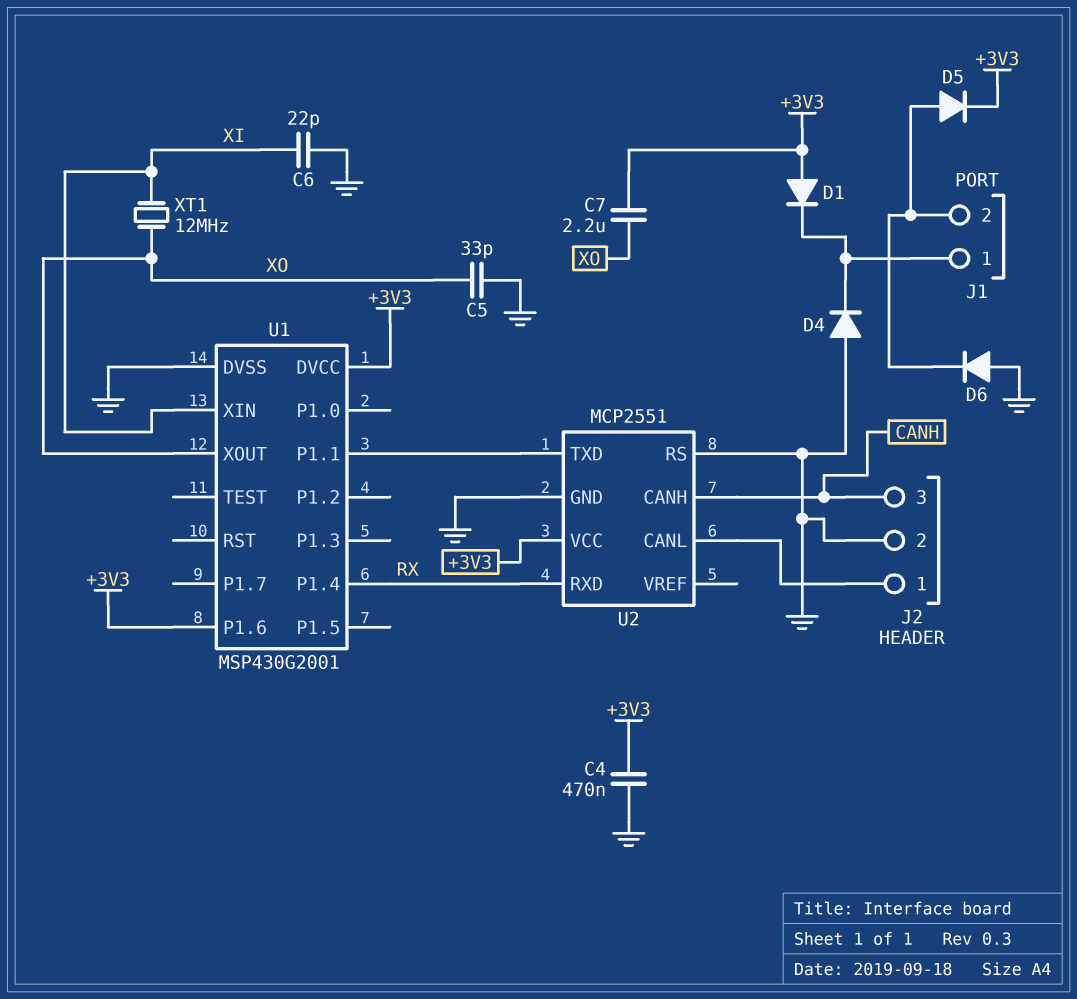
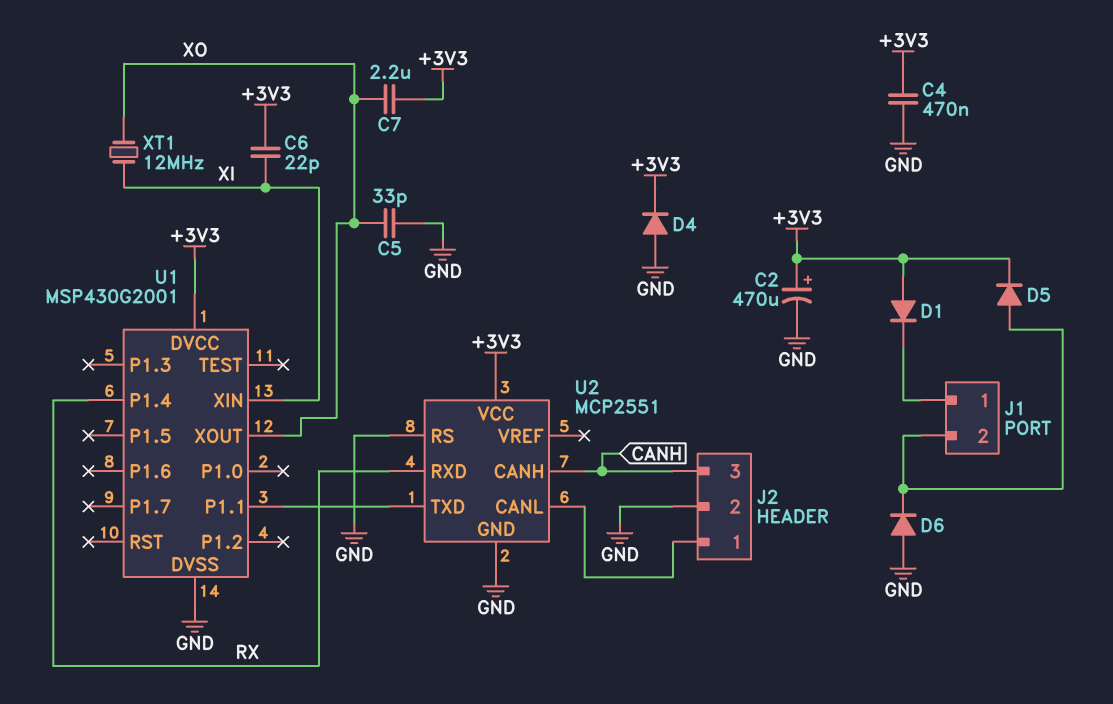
C2: none -> 470uF (plus +3V3, minus GND)
C6: 22pF (GND, XI) -> 22pF (+3V3, XI)
D4: diode (A GND, K J1/1) -> diode (A GND, K +3V3)
U1 pin P1.6: +3V3 -> none

